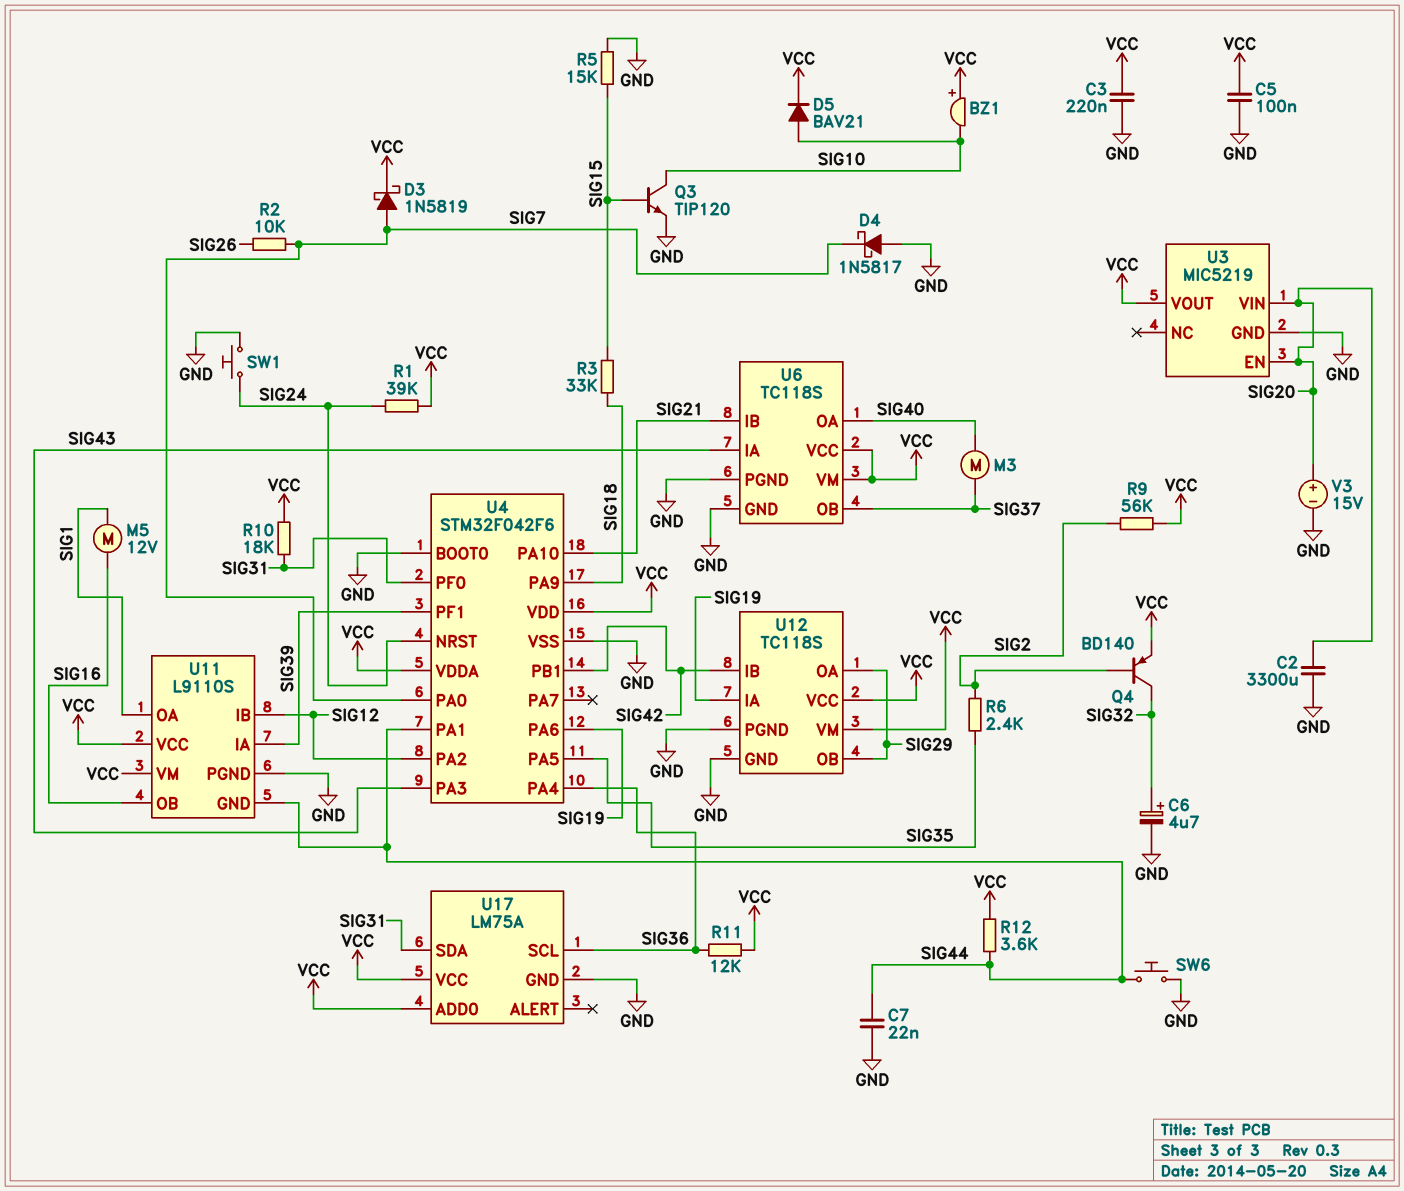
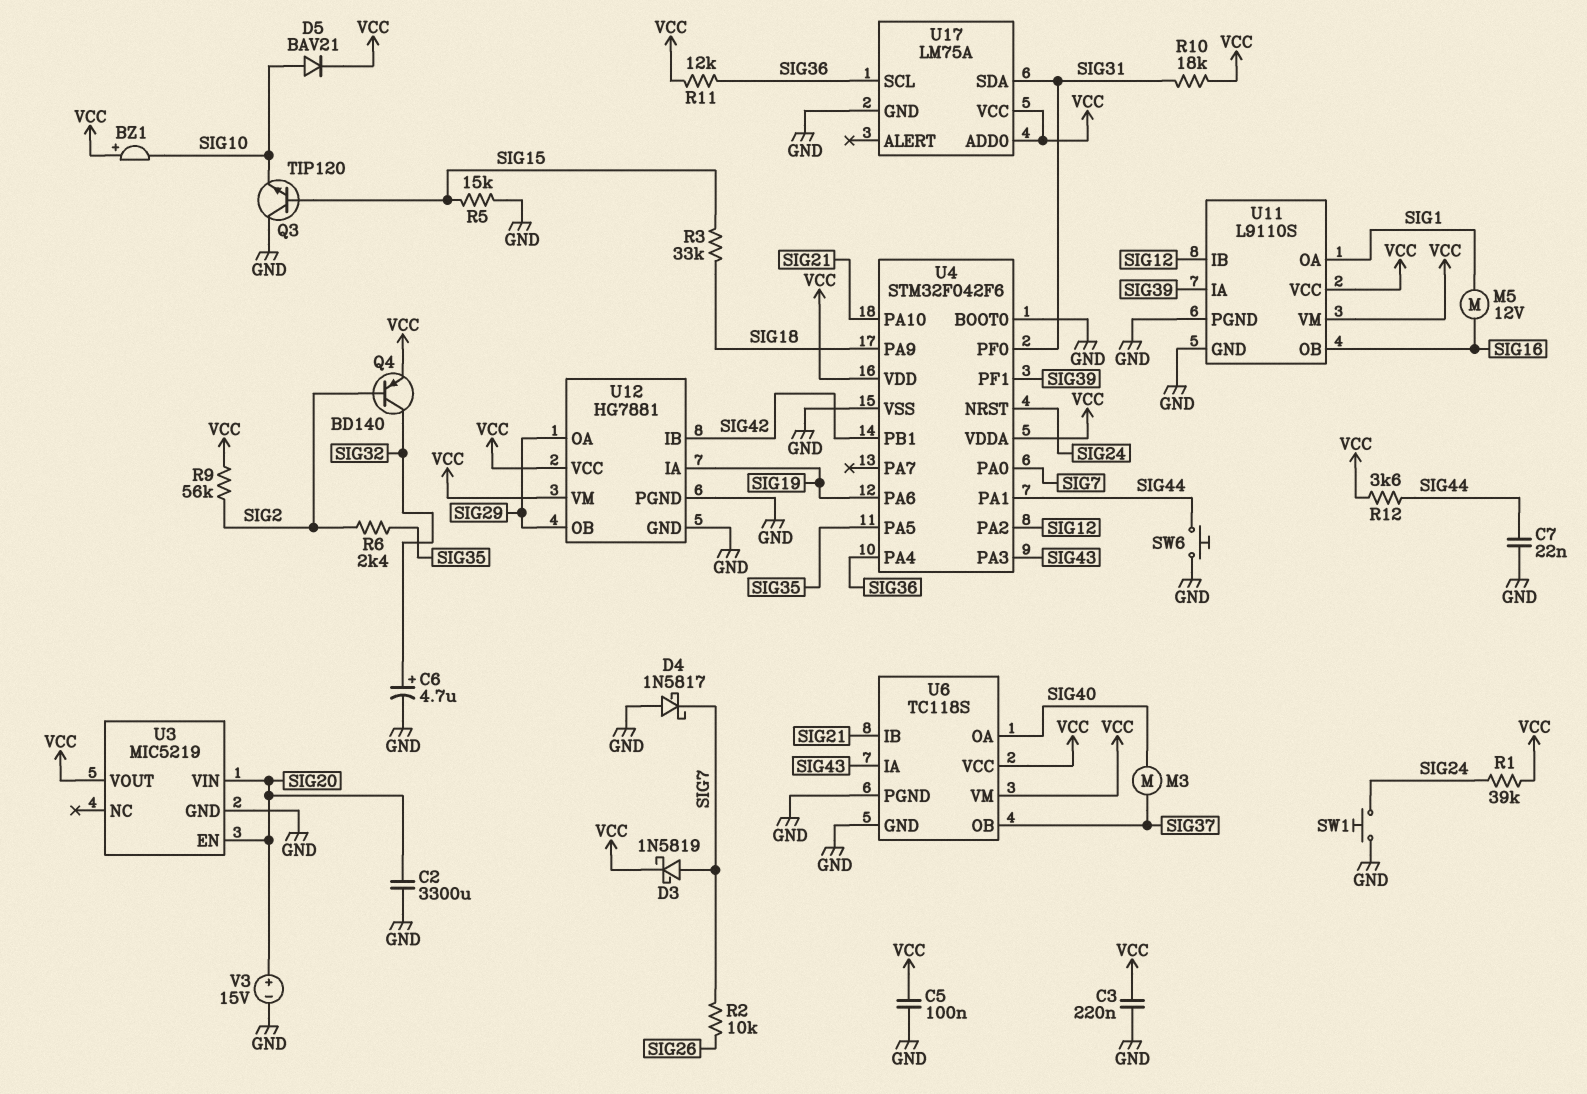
Q3: NPN TIP120 (B SIG15, C SIG10, E GND) -> NPN TIP120 (B SIG15, C GND, E SIG10)
U11 pin GND: SIG44 -> GND
U12: TC118S -> HG7881

